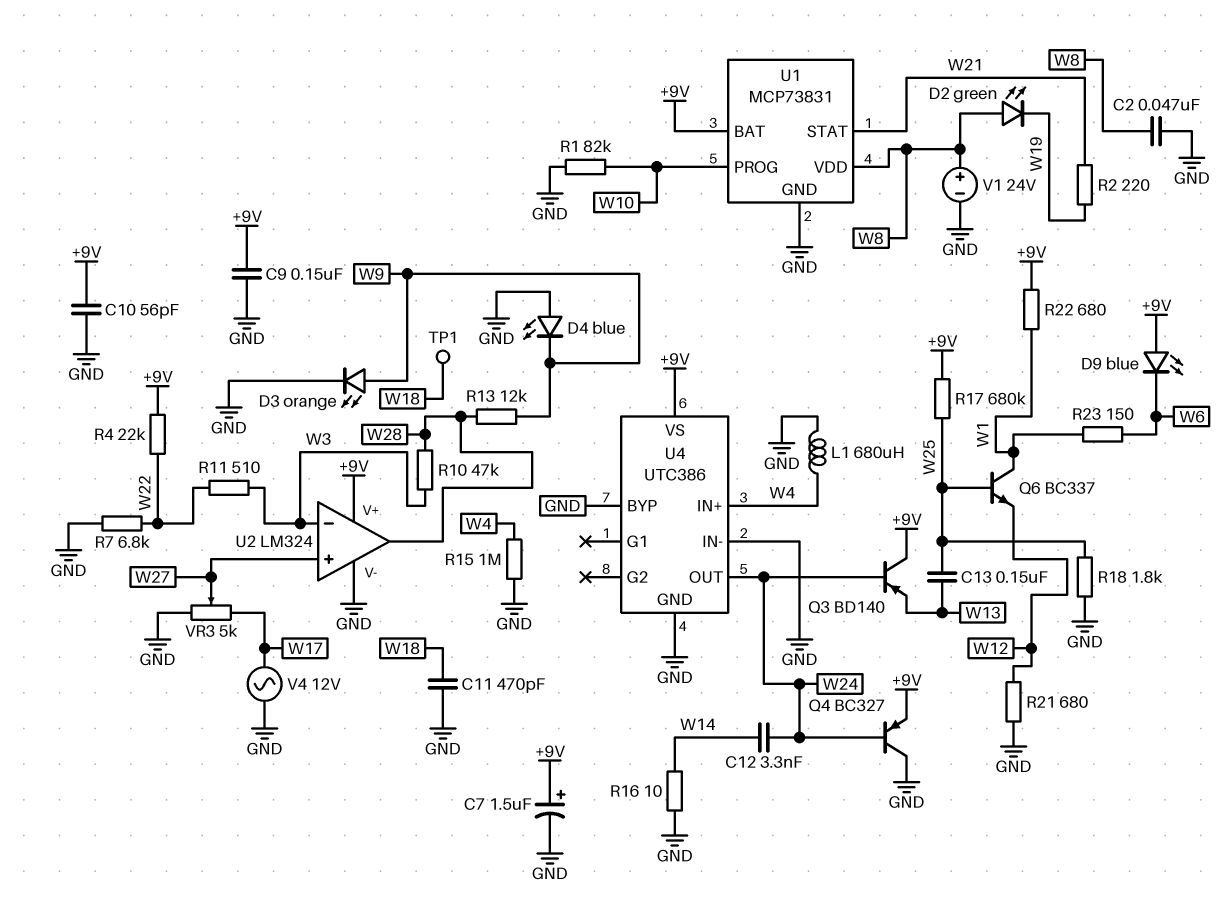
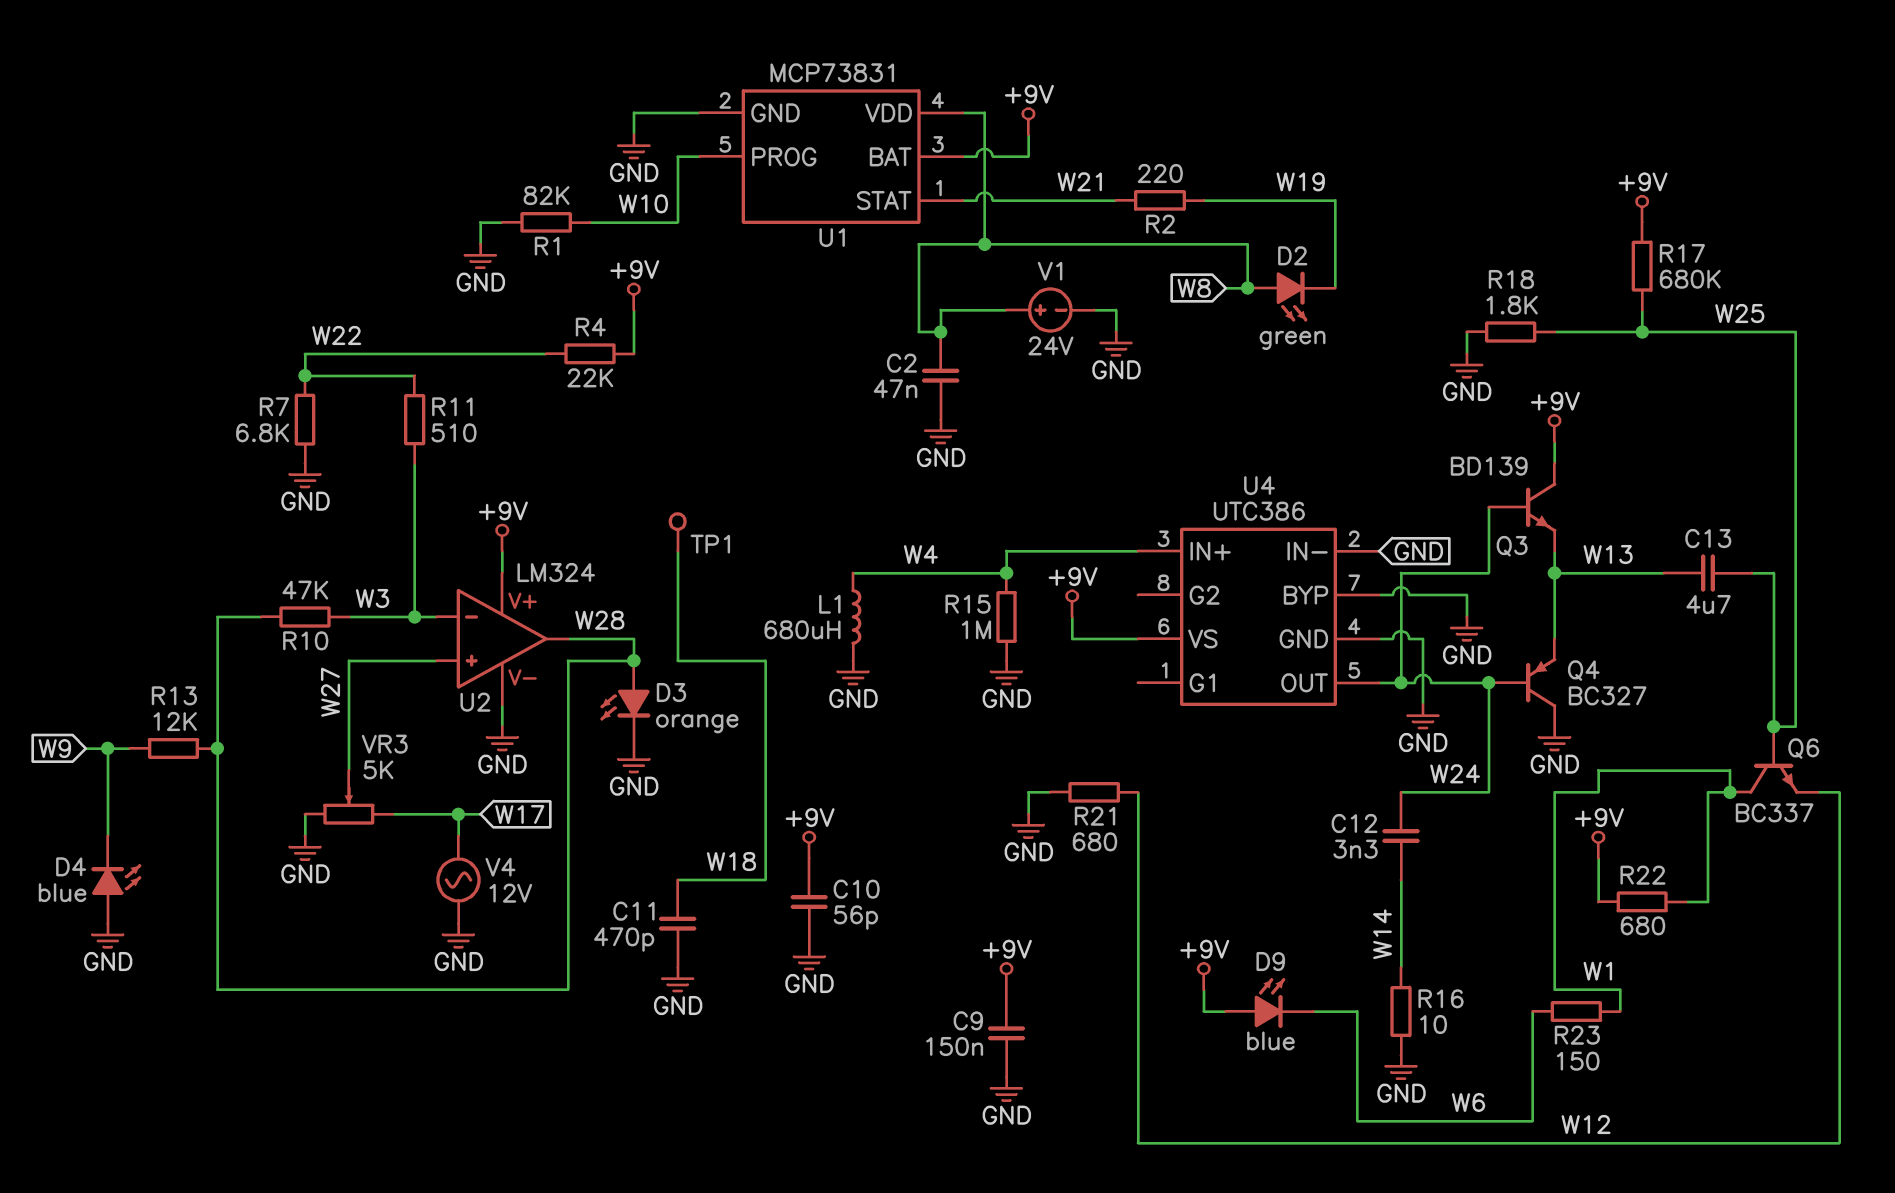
C7: 1.5uF (plus +9V, minus GND) -> none
C13: 150nF (W13, W25) -> 4.7uF (W13, W25)
D3: LED orange (A W9, K GND) -> LED orange (A W28, K GND)
Q3: PNP BD140 (B W24, C +9V, E W13) -> NPN BD139 (B W24, C +9V, E W13)
Q4: PNP BC327 (B W24, C GND, E +9V) -> PNP BC327 (B W24, C GND, E W13)

